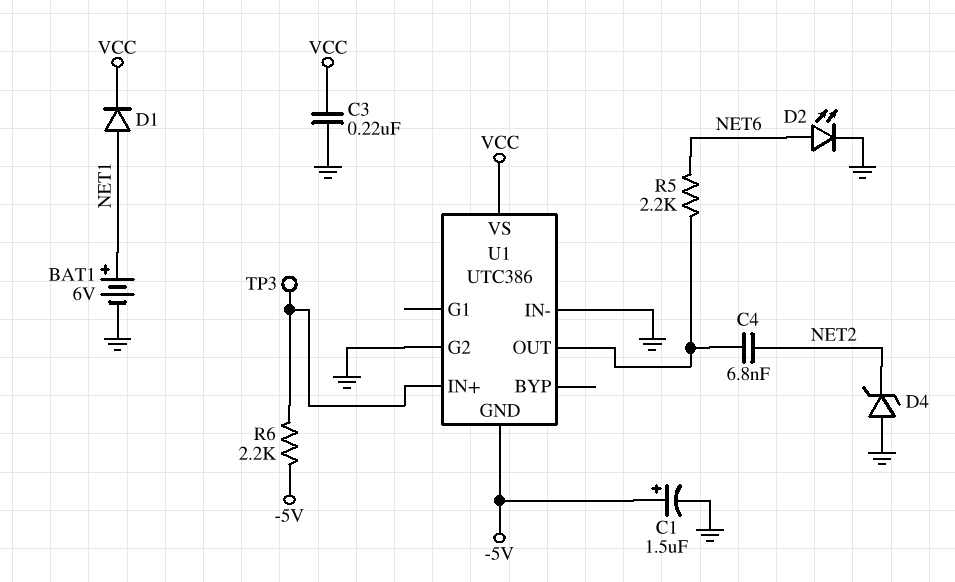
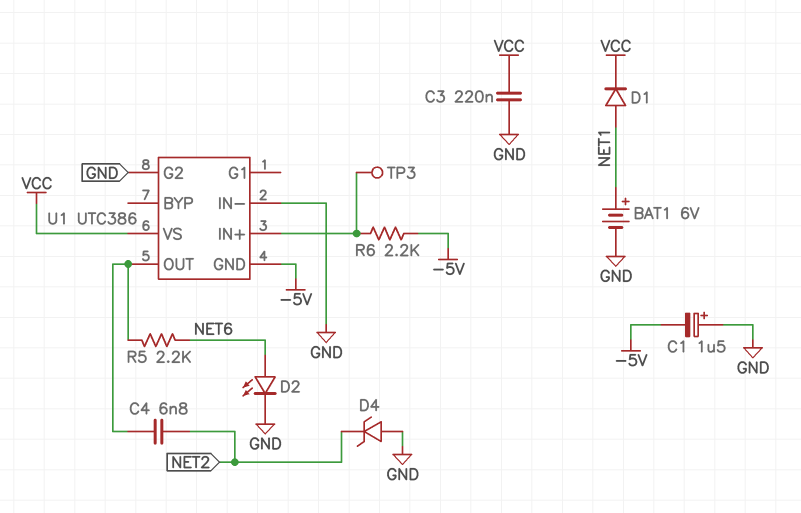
C1: 1.5uF (plus -5V, minus GND) -> 1.5uF (plus GND, minus -5V)

